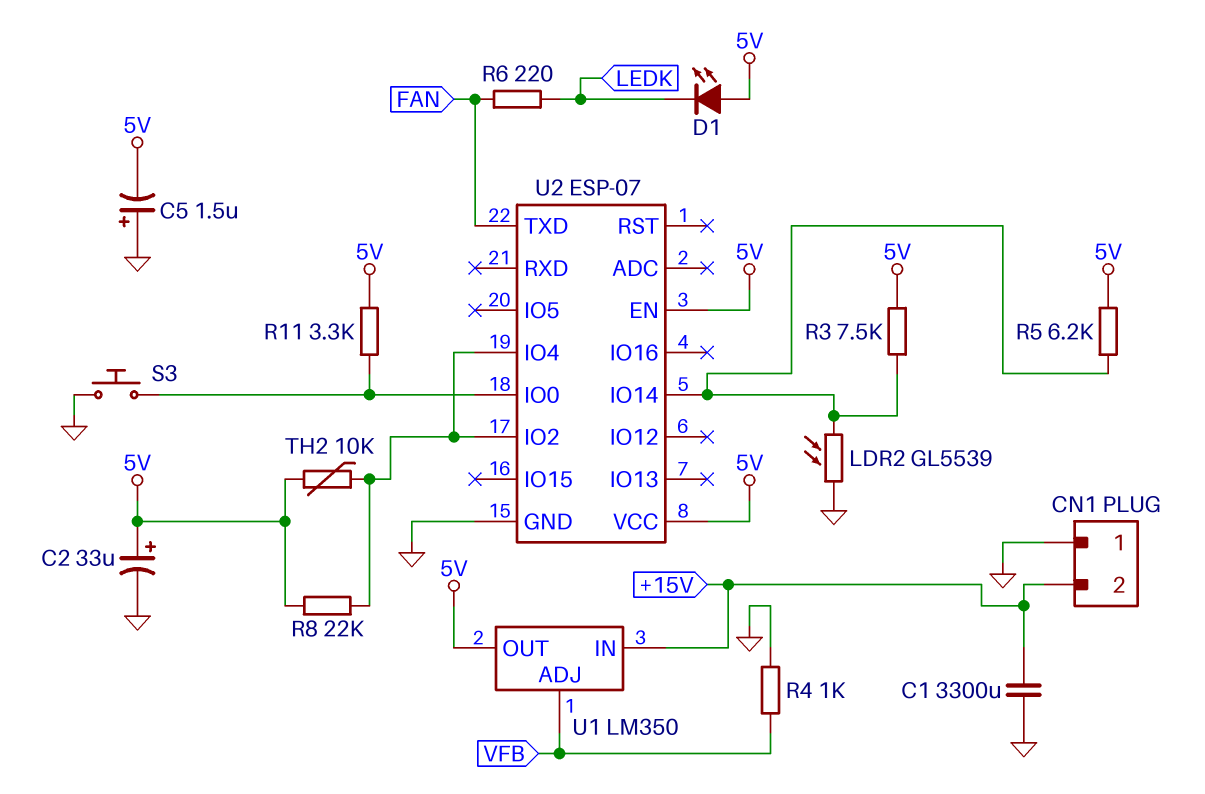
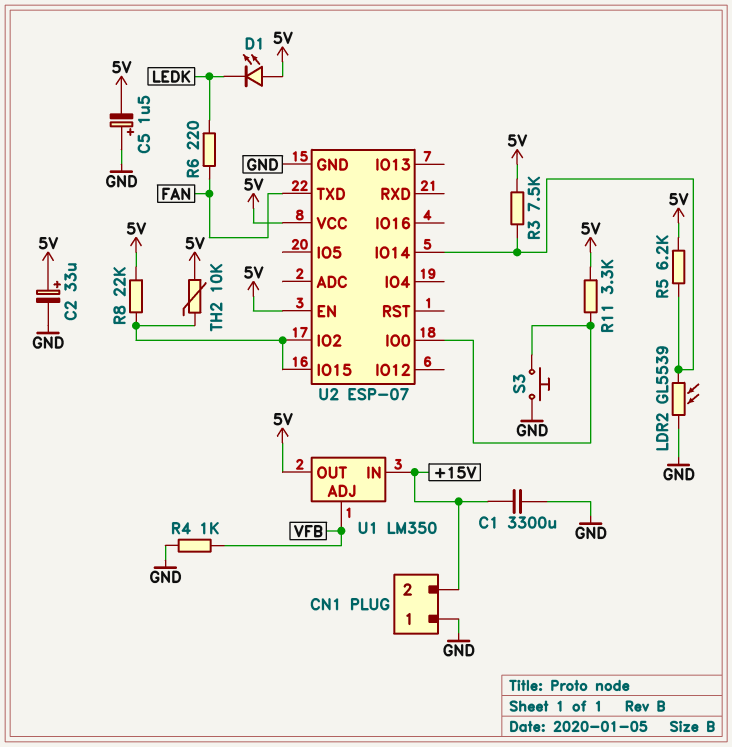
U2 pin IO4: U2/IO2 -> none
U2 pin IO15: none -> U2/IO2

